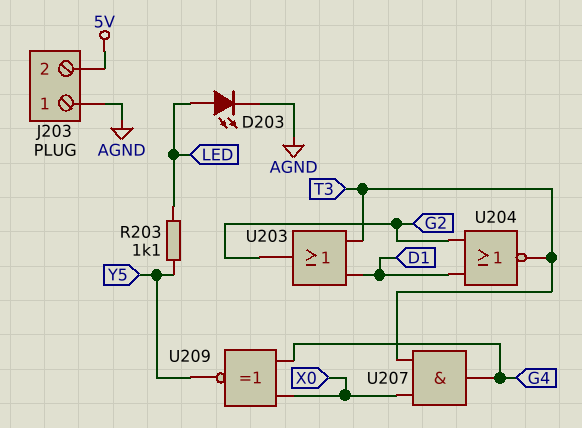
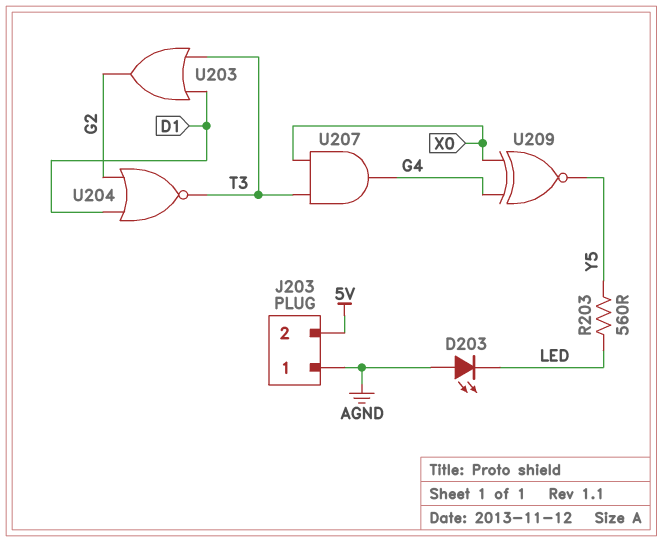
D203: LED (A LED, K AGND) -> LED (A AGND, K LED)
R203: 1.1k (LED, Y5) -> 560 (LED, Y5)

